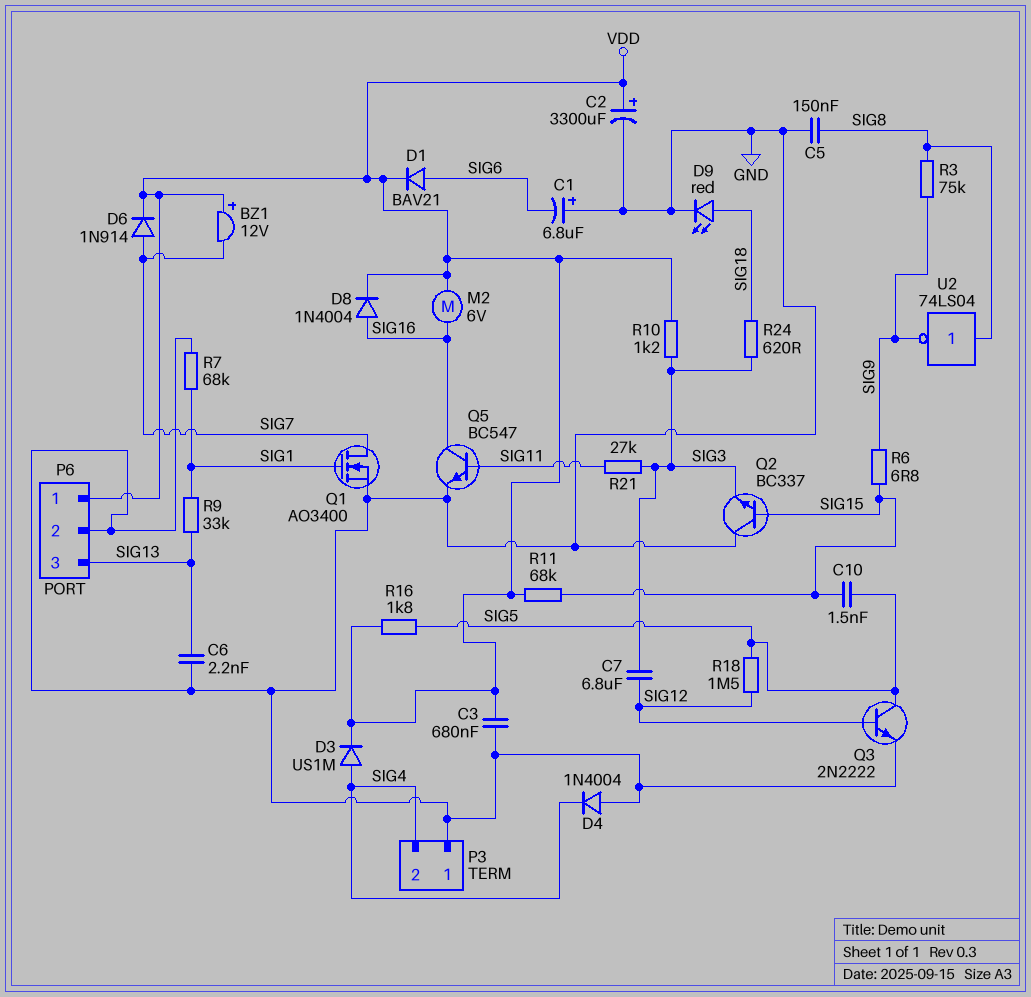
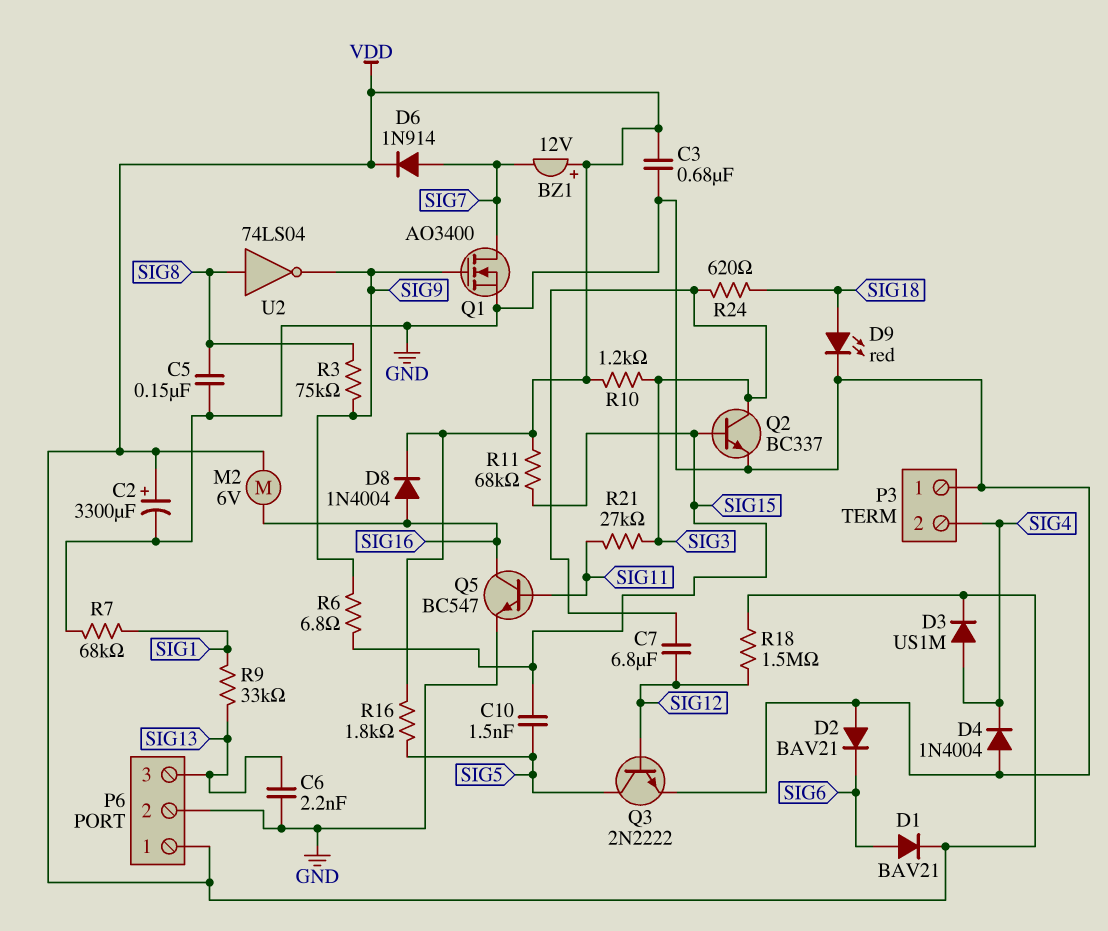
C1: 6.8uF (plus GND, minus SIG6) -> none
D2: none -> diode BAV21 (A GND, K SIG6)
Q1: NMOS AO3400 (G SIG1, D SIG7, S GND) -> NMOS AO3400 (G SIG9, D SIG7, S GND)
Q2: NPN BC337 (B SIG15, C GND, E SIG3) -> NPN BC337 (B SIG15, C SIG3, E GND)
R18: 1.5M (SIG5, SIG12) -> 1.5M (SIG12, VDD)

